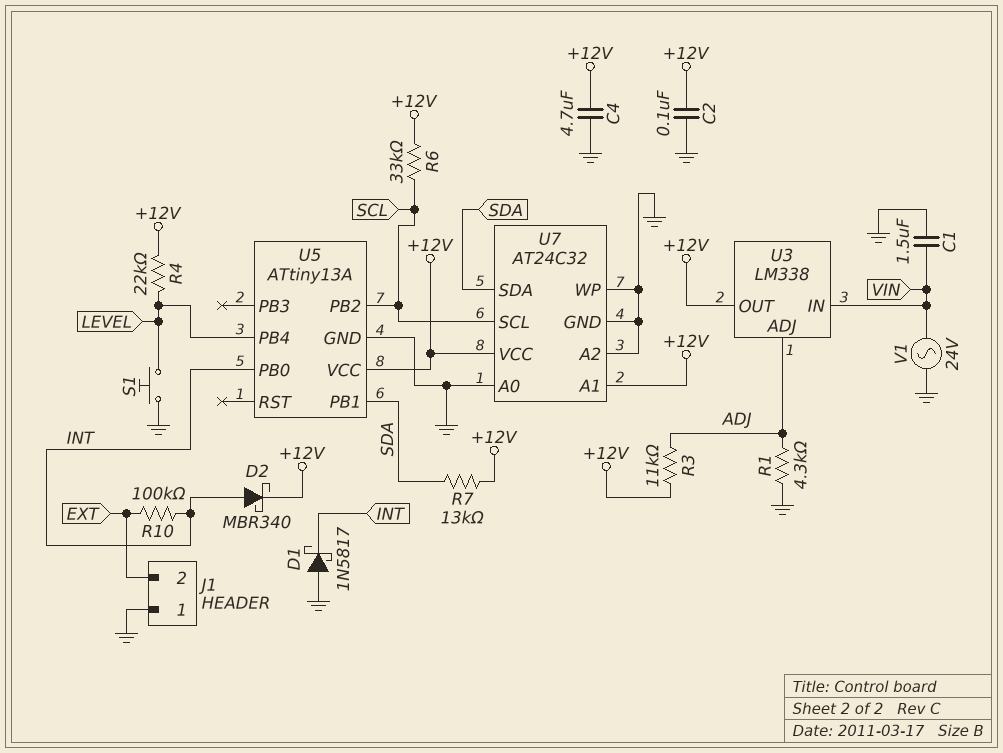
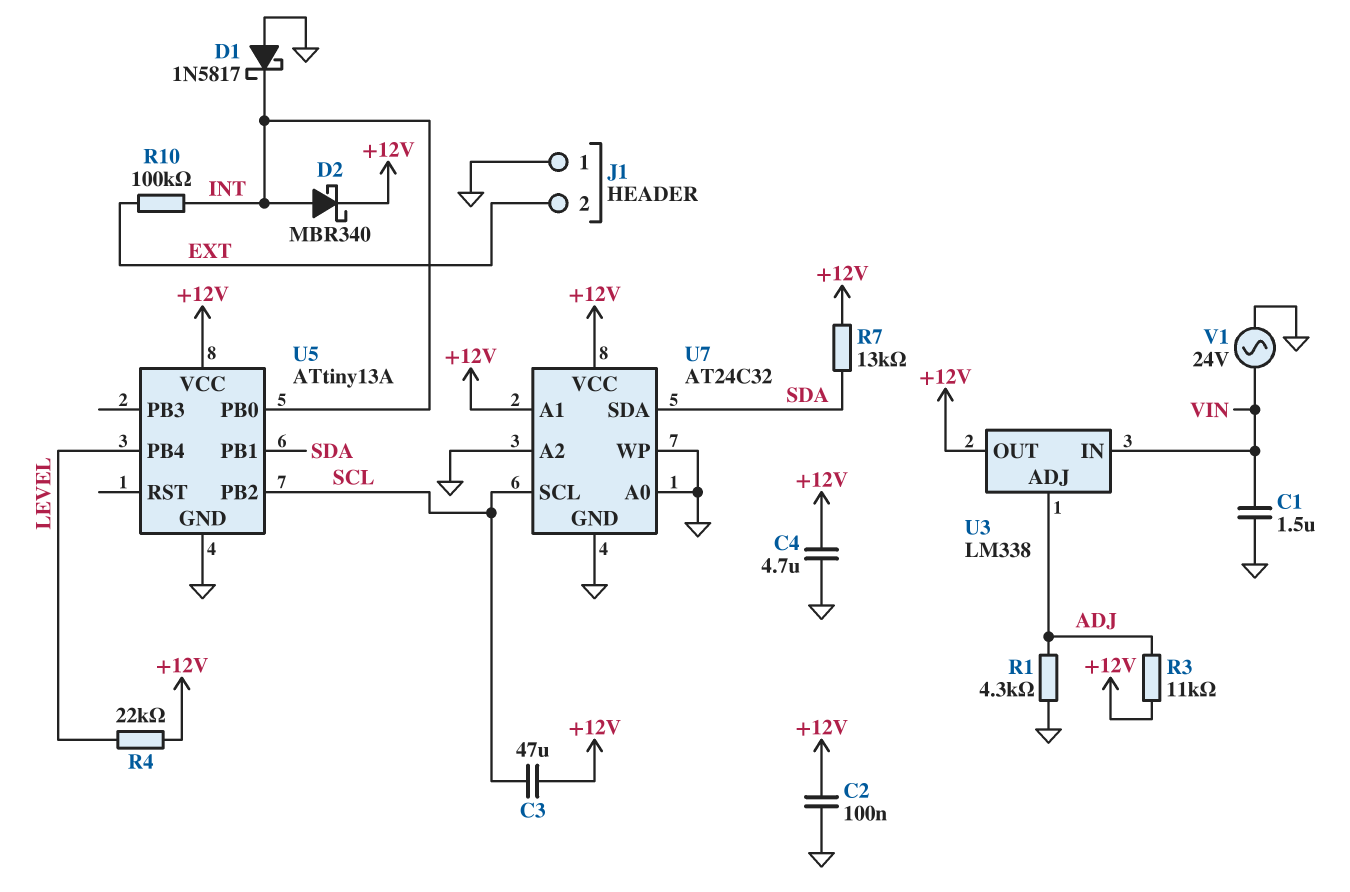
C3: none -> 47uF (+12V, SCL)
R6: 33k (+12V, SCL) -> none
S1: button (GND, LEVEL) -> none

